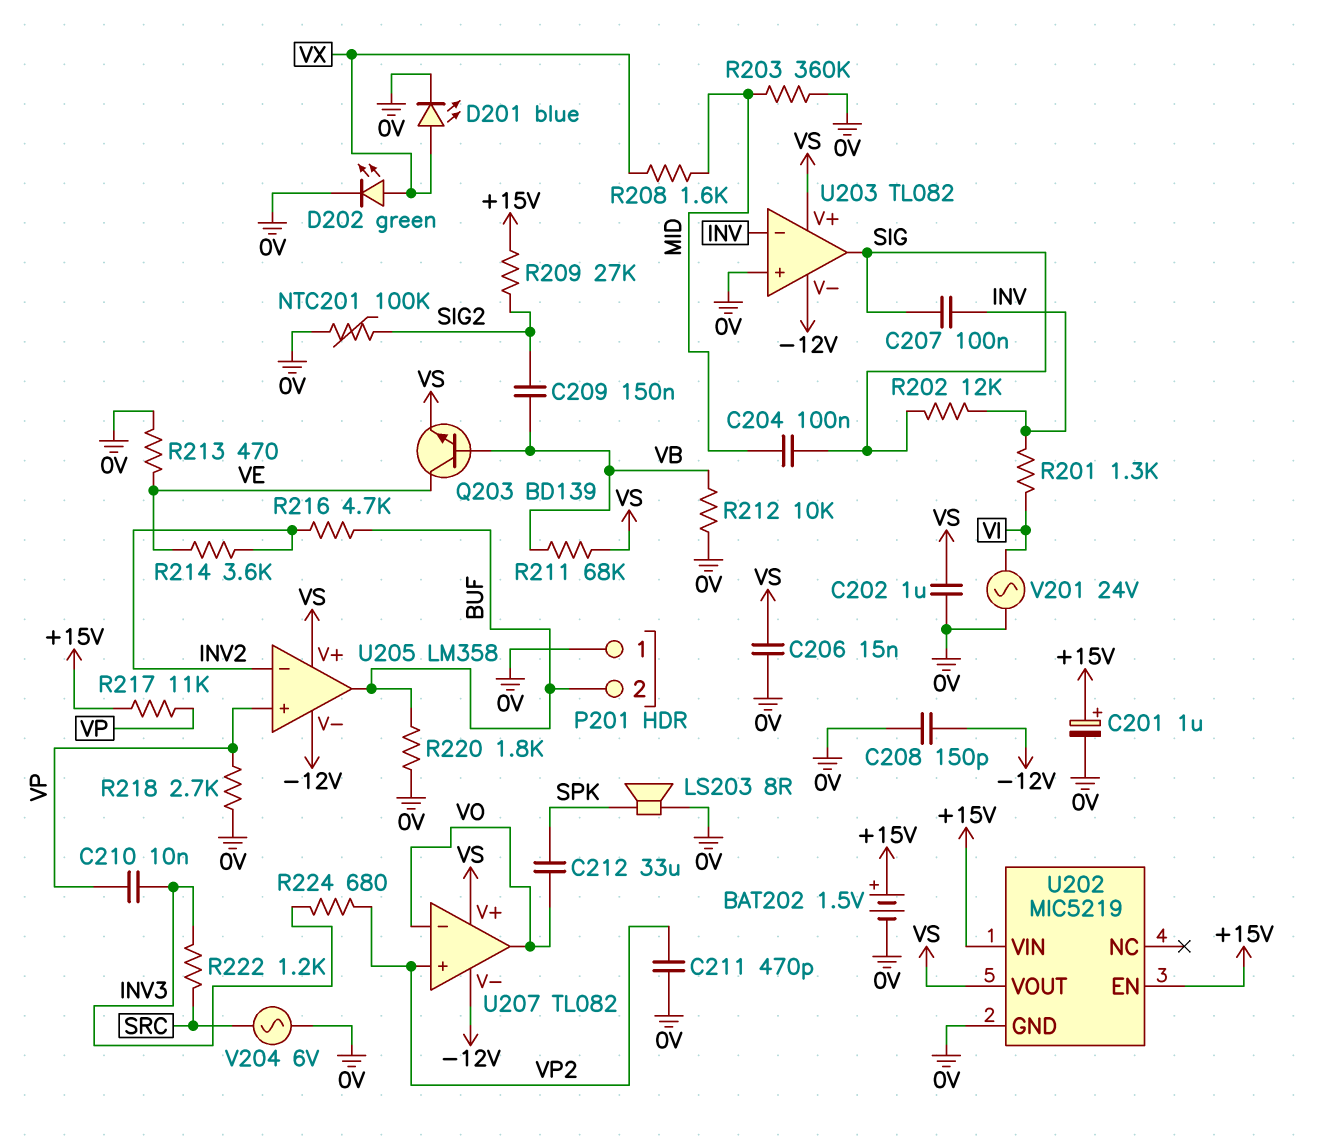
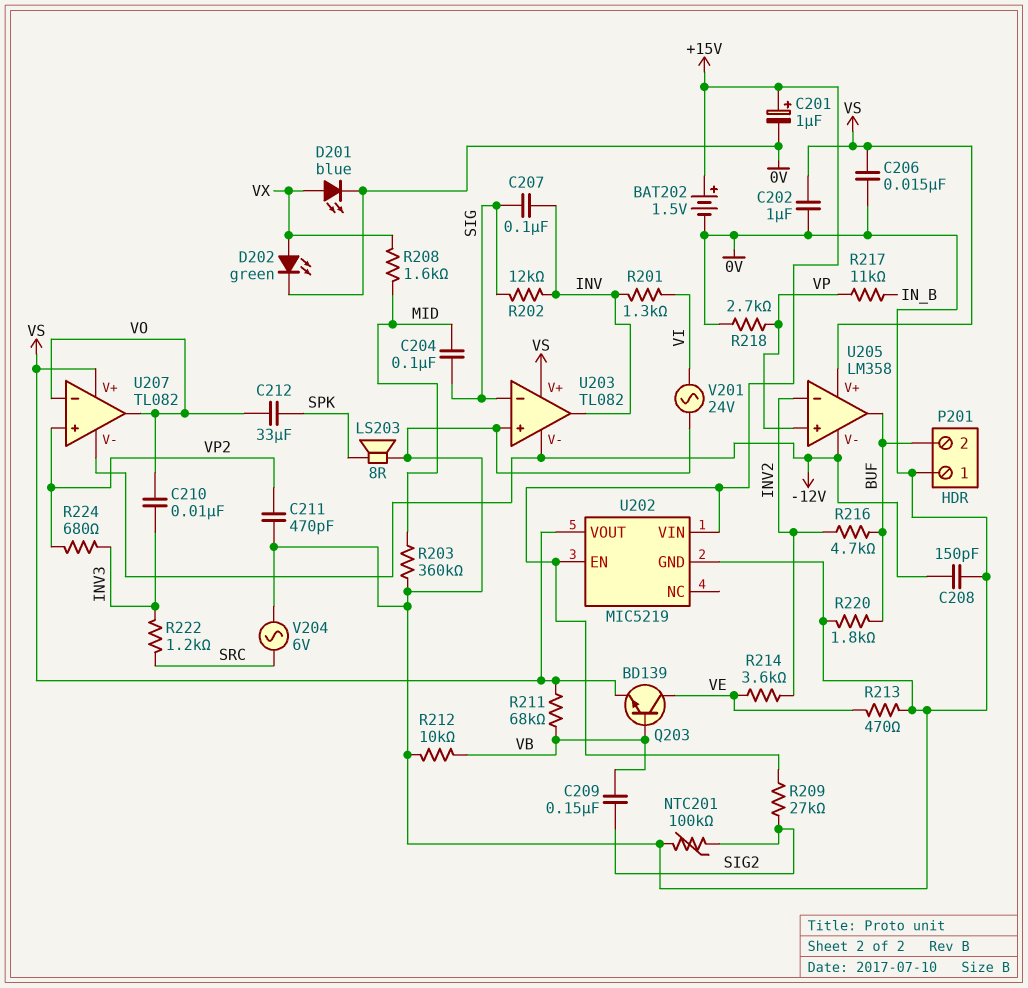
C210: 10nF (INV3, VP) -> 10nF (INV3, VO)
R217: 11k (+15V, VP) -> 11k (IN_B, VP)
U203 pin in-: INV -> SIG
U203 pin out: SIG -> INV

